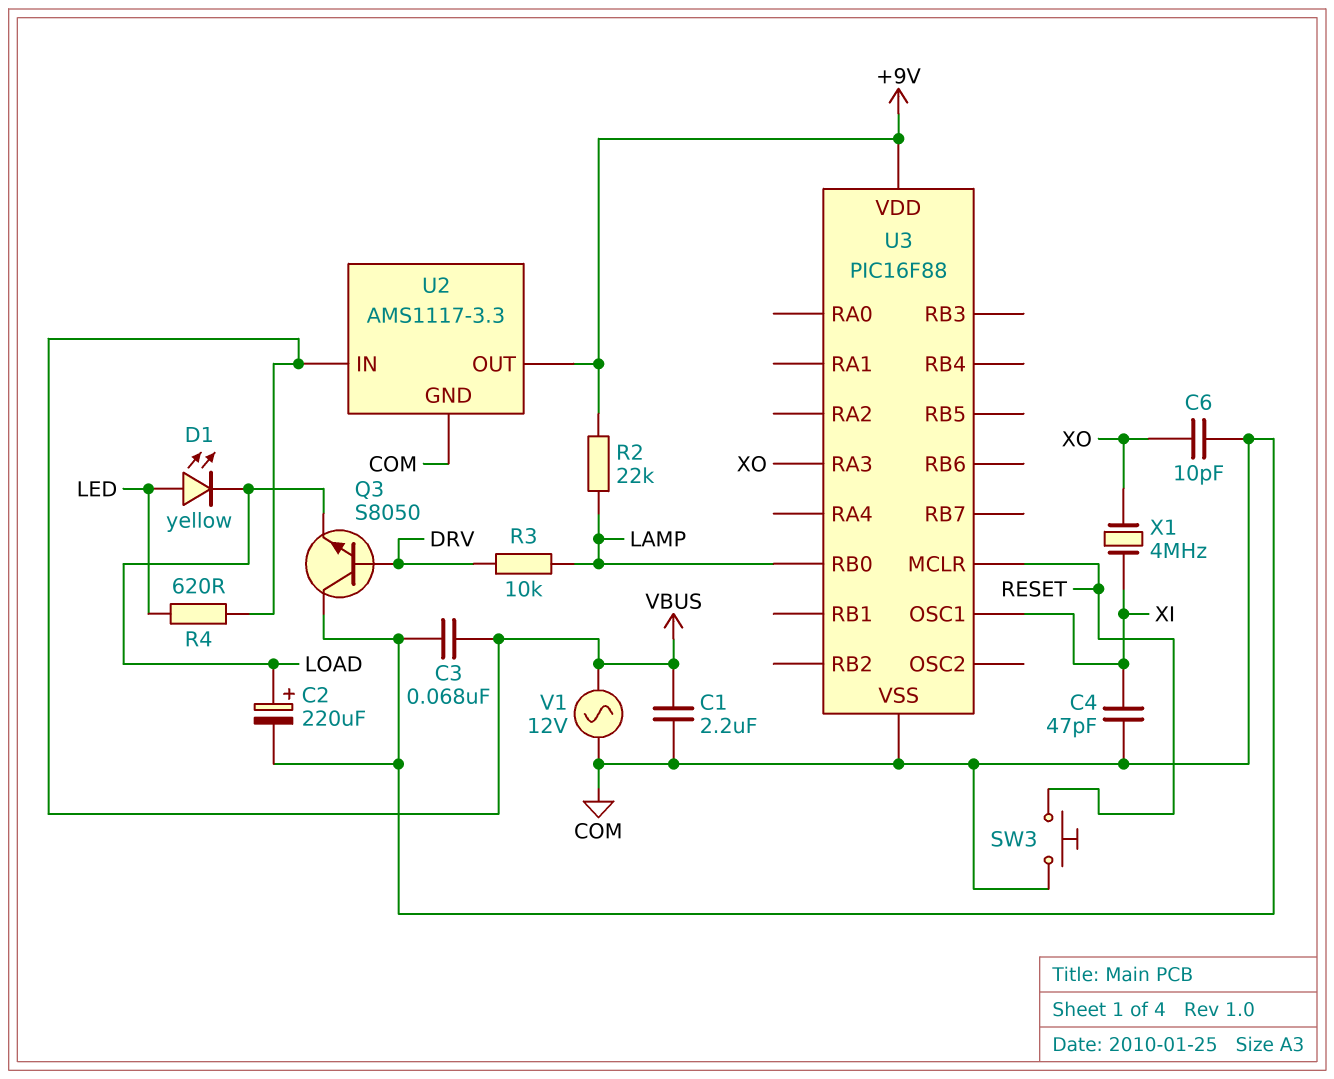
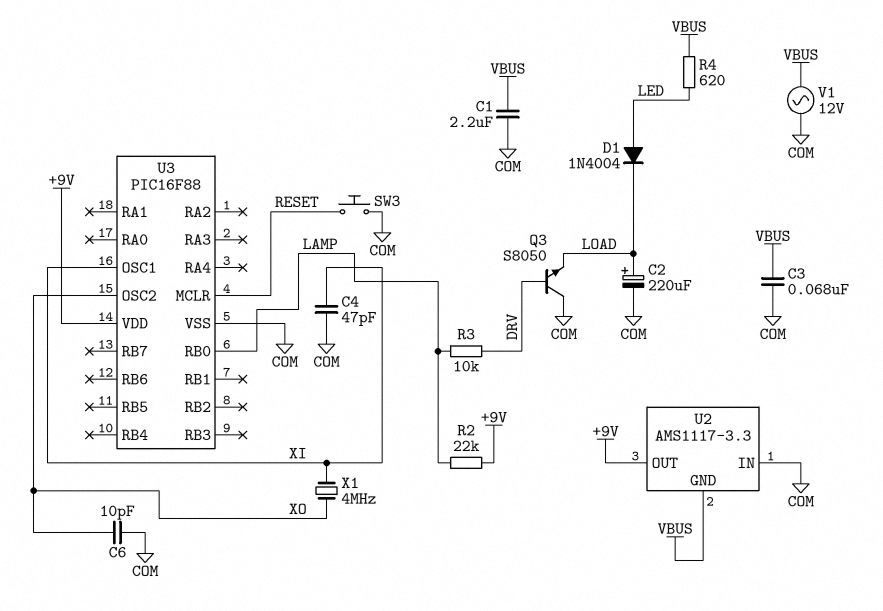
D1: LED yellow (A LED, K LOAD) -> diode 1N4004 (A LED, K LOAD)
U2 pin GND: COM -> VBUS
U2 pin IN: VBUS -> COM
U3 pin OSC2: none -> XO
U3 pin RA3: XO -> none

